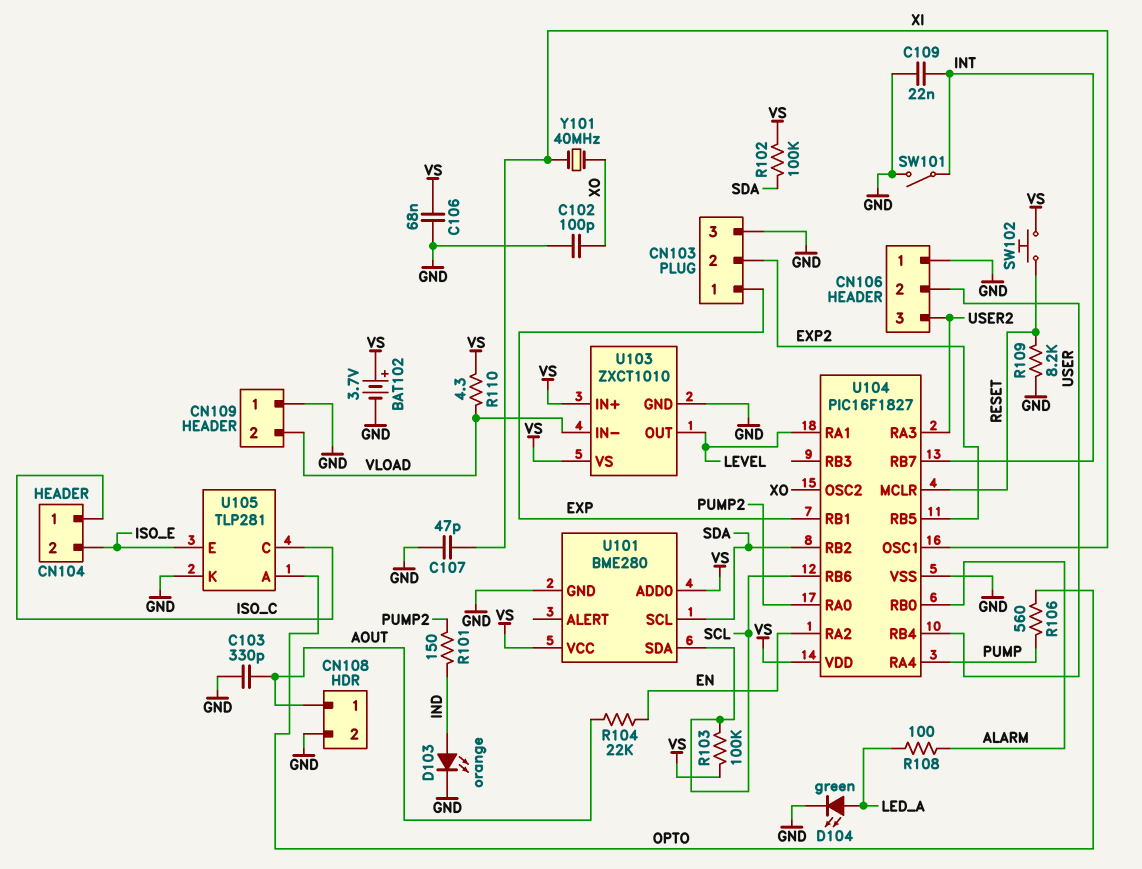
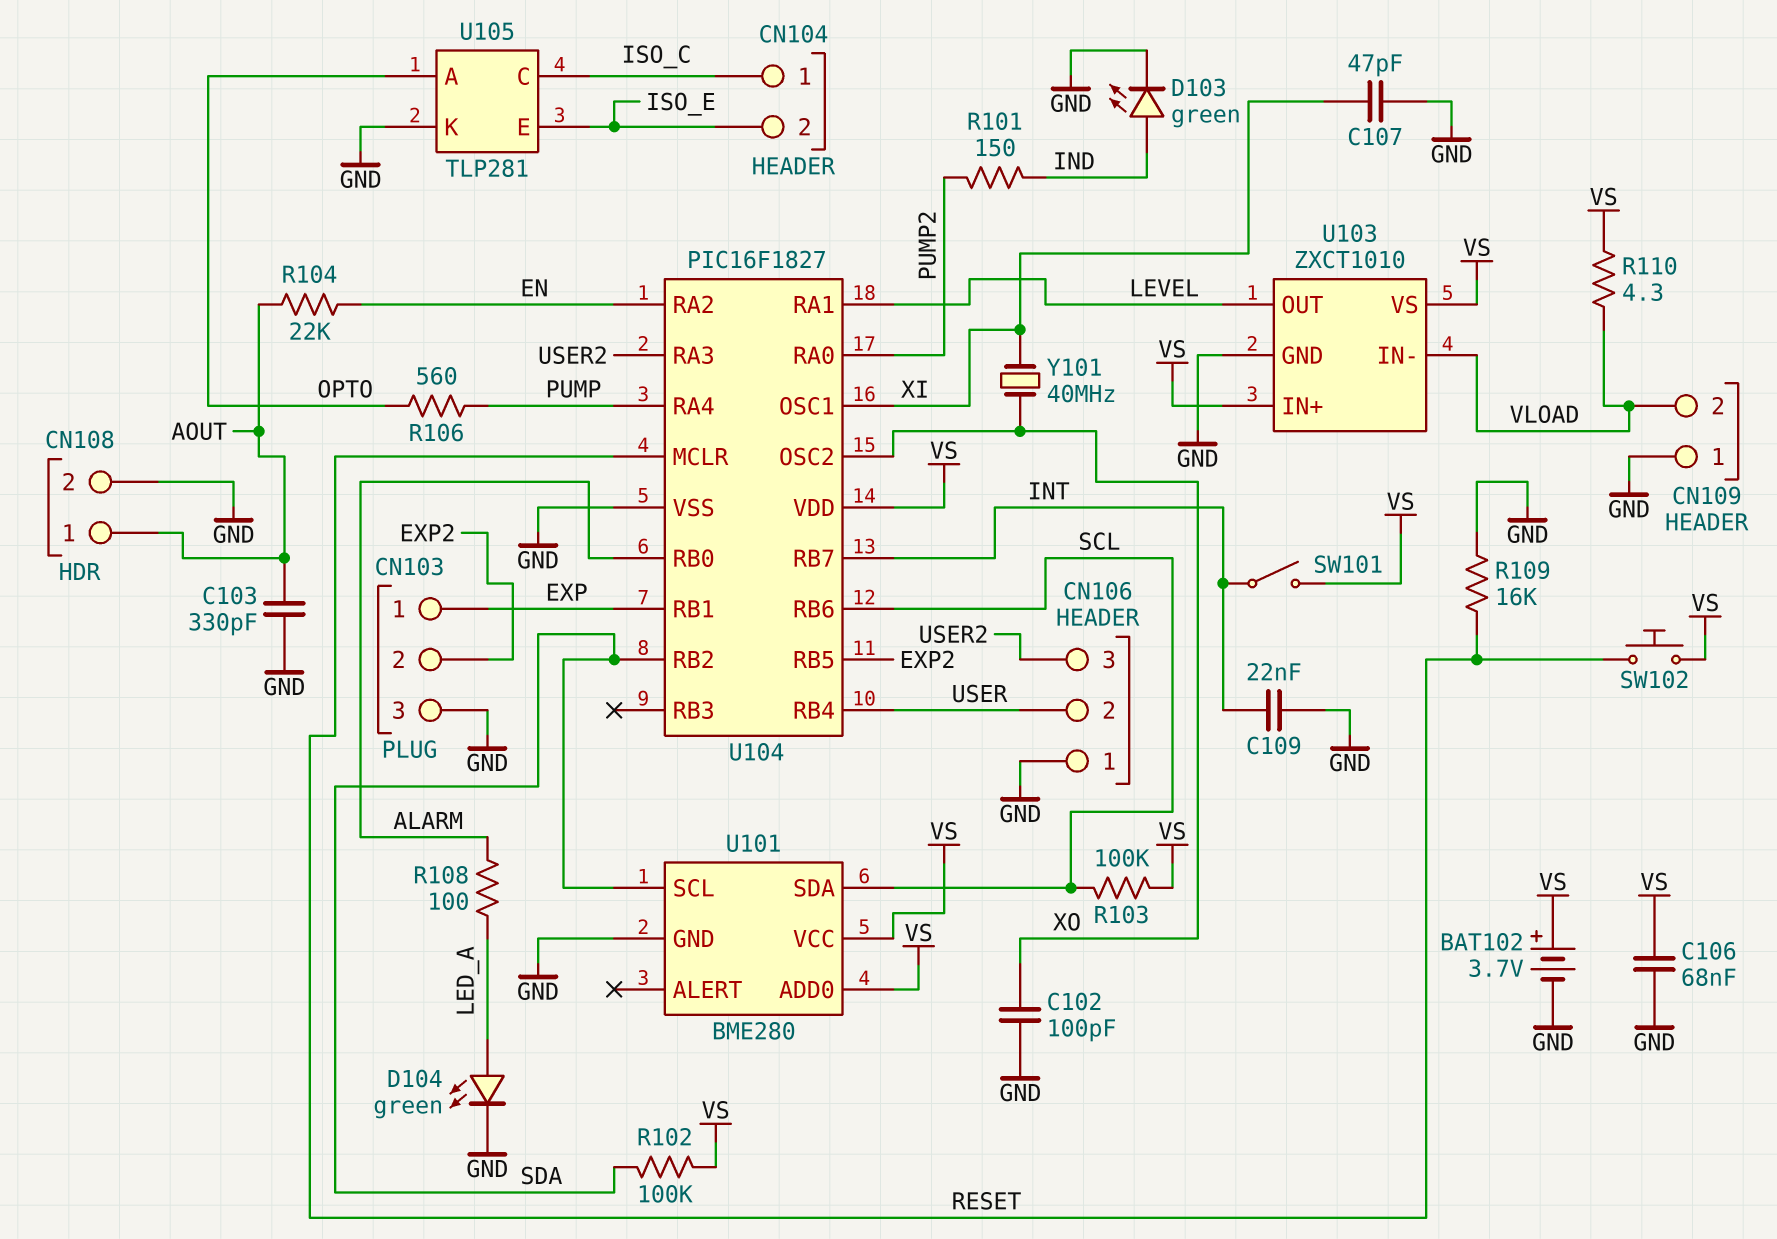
D103: LED orange (A IND, K GND) -> LED green (A IND, K GND)
R109: 8.2k (GND, RESET) -> 16k (GND, RESET)
SW101: switch (GND, INT) -> switch (INT, VS)

